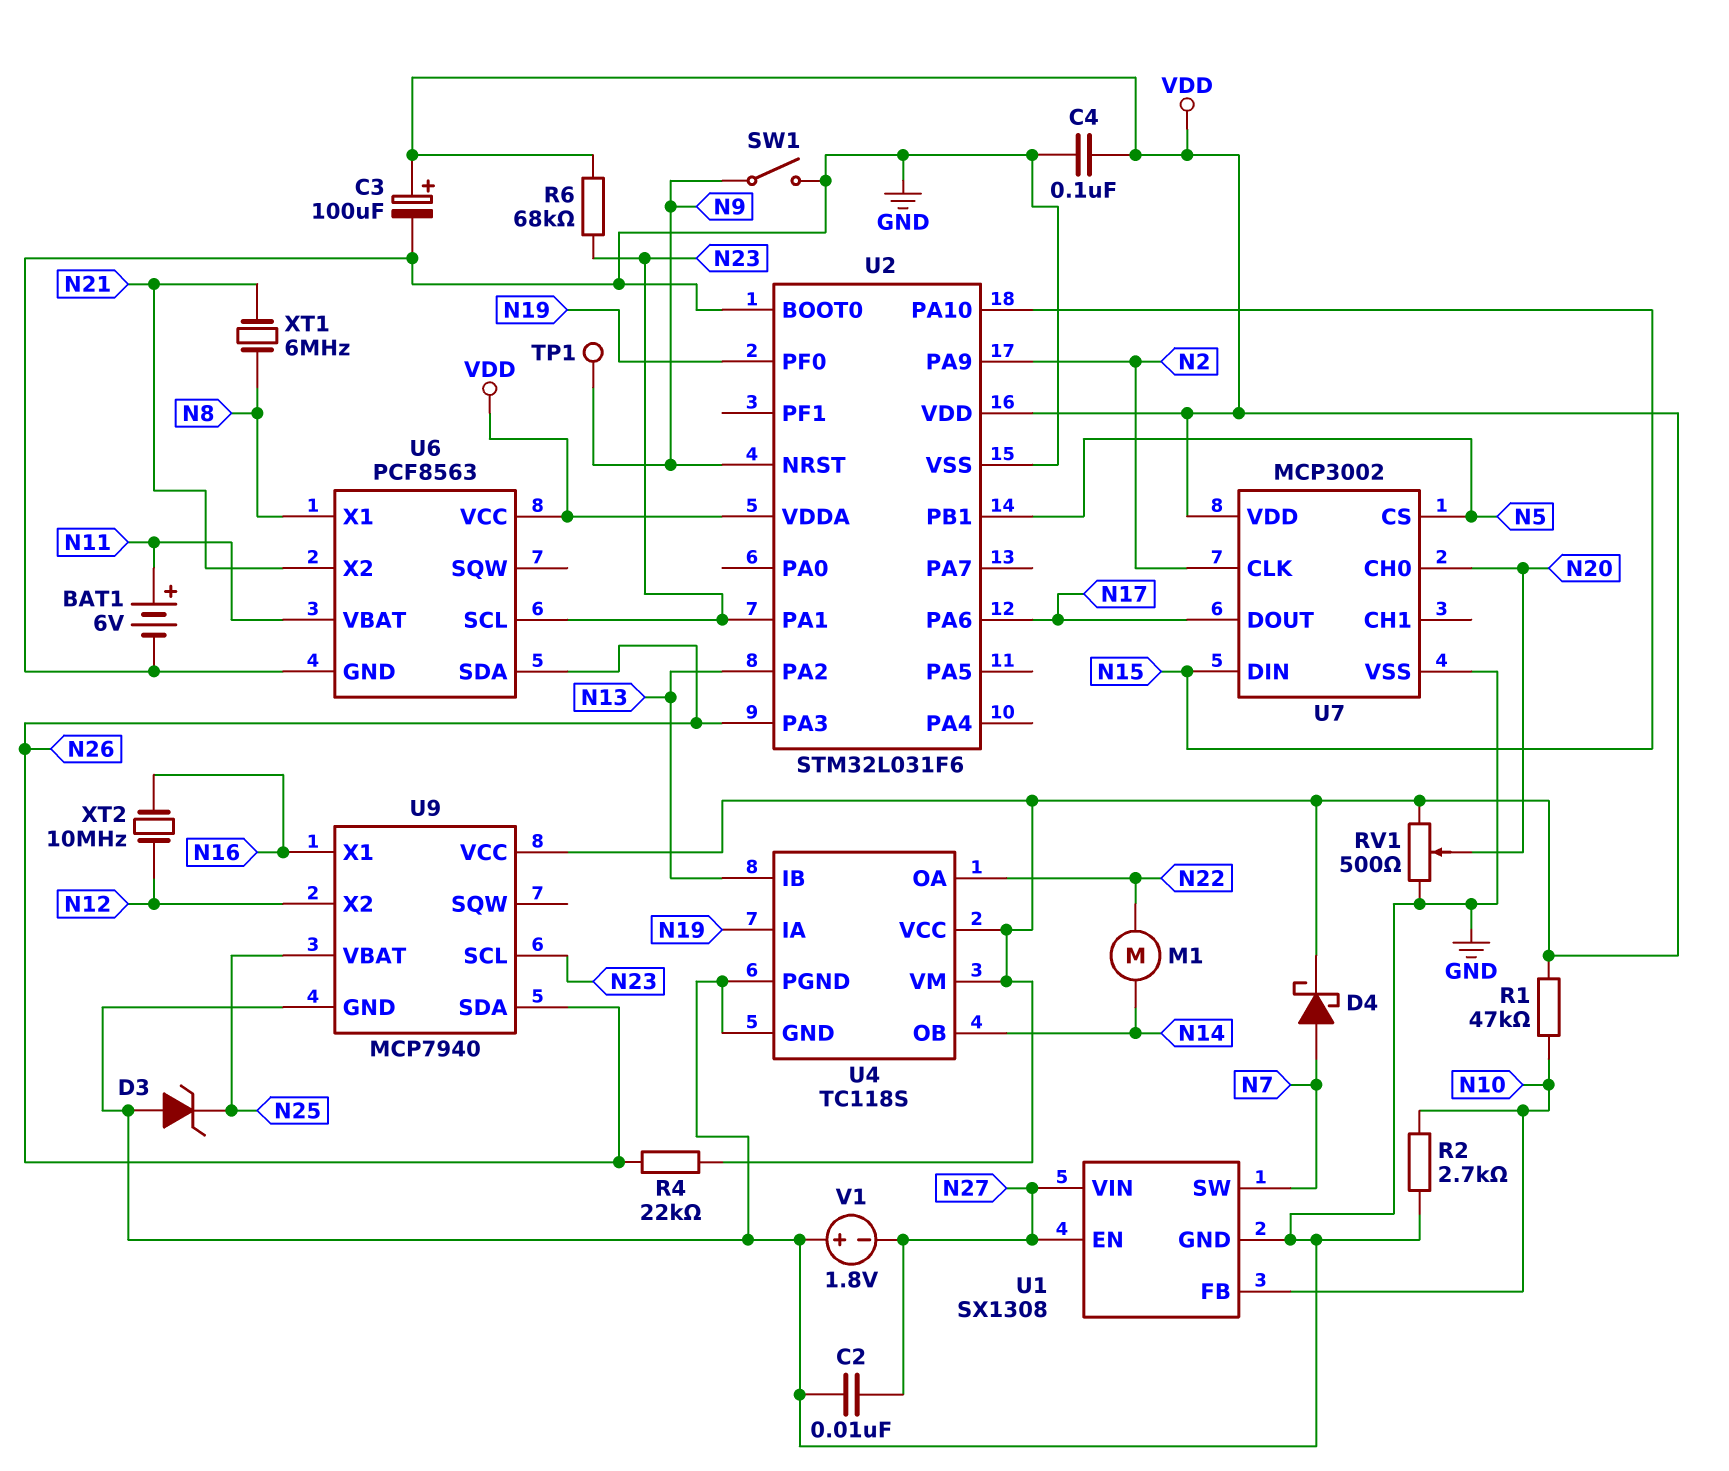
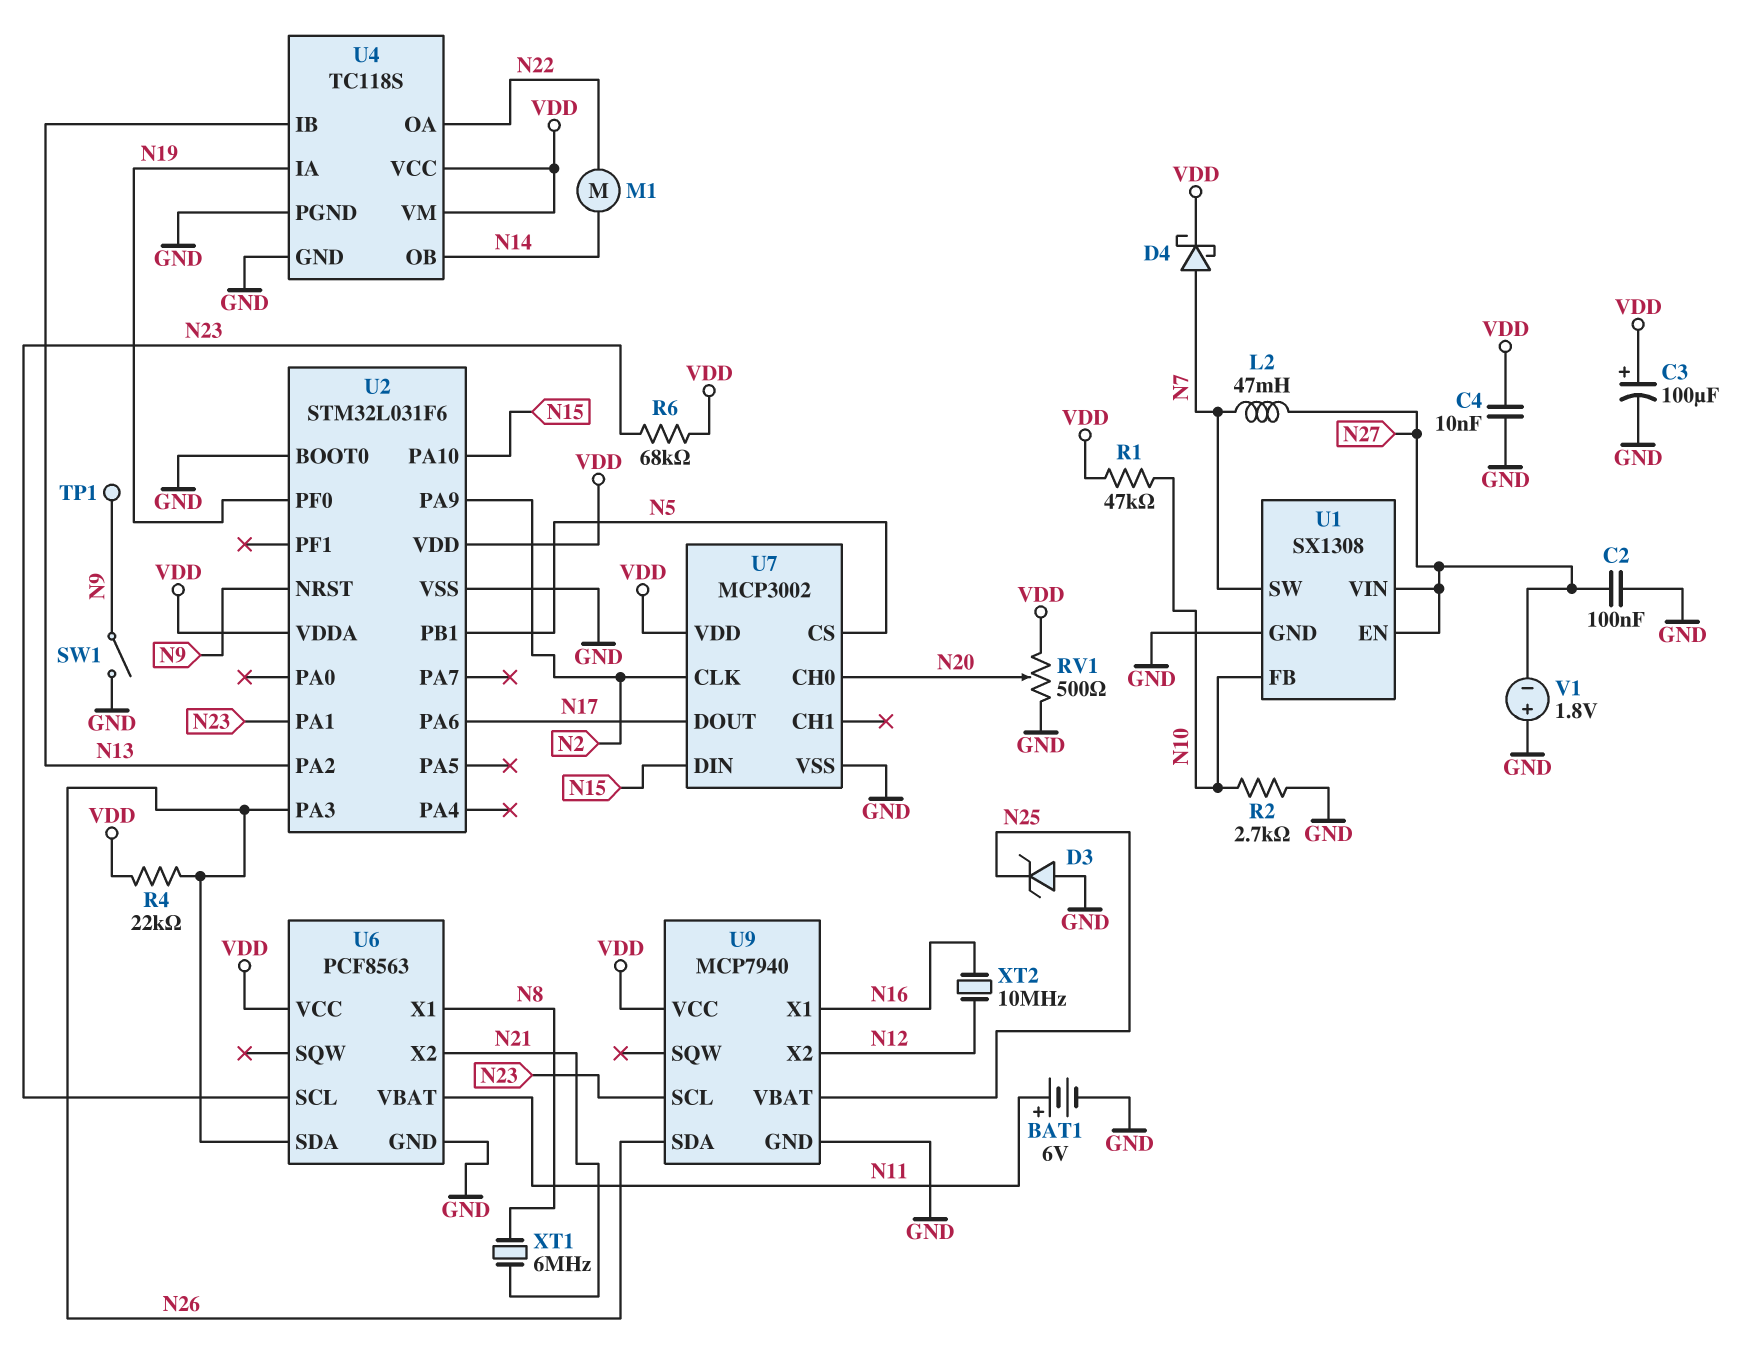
C2: 10nF (GND, N27) -> 100nF (GND, N27)
C4: 100nF (GND, VDD) -> 10nF (GND, VDD)
L2: none -> 47mH (N7, N27)

